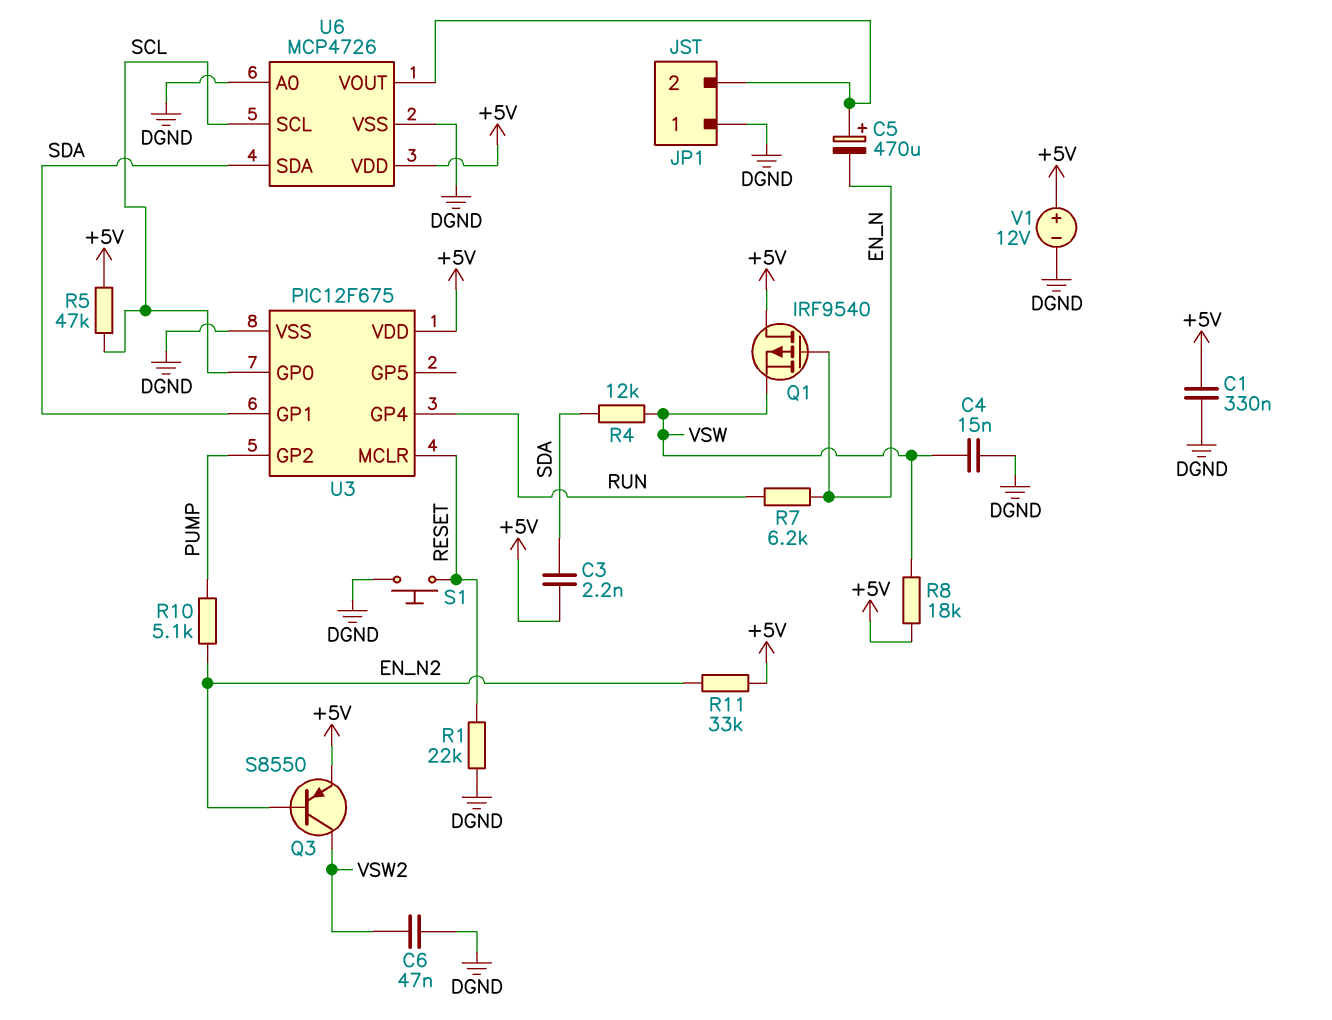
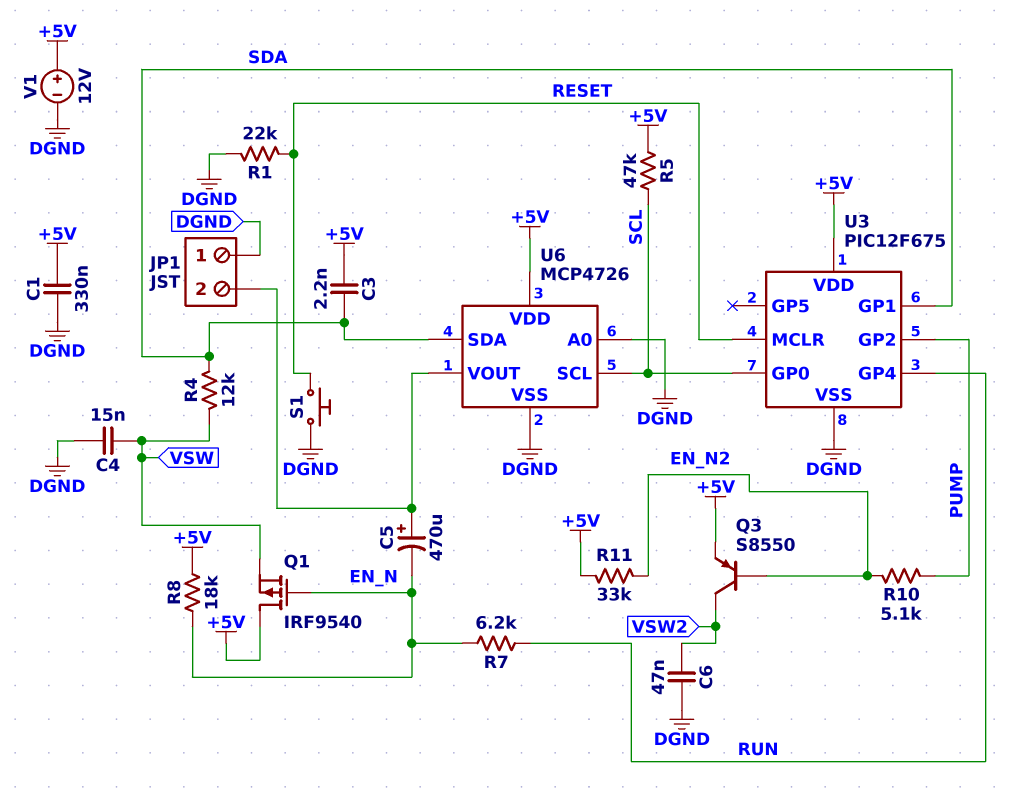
R8: 18k (+5V, VSW) -> 18k (+5V, EN_N)

